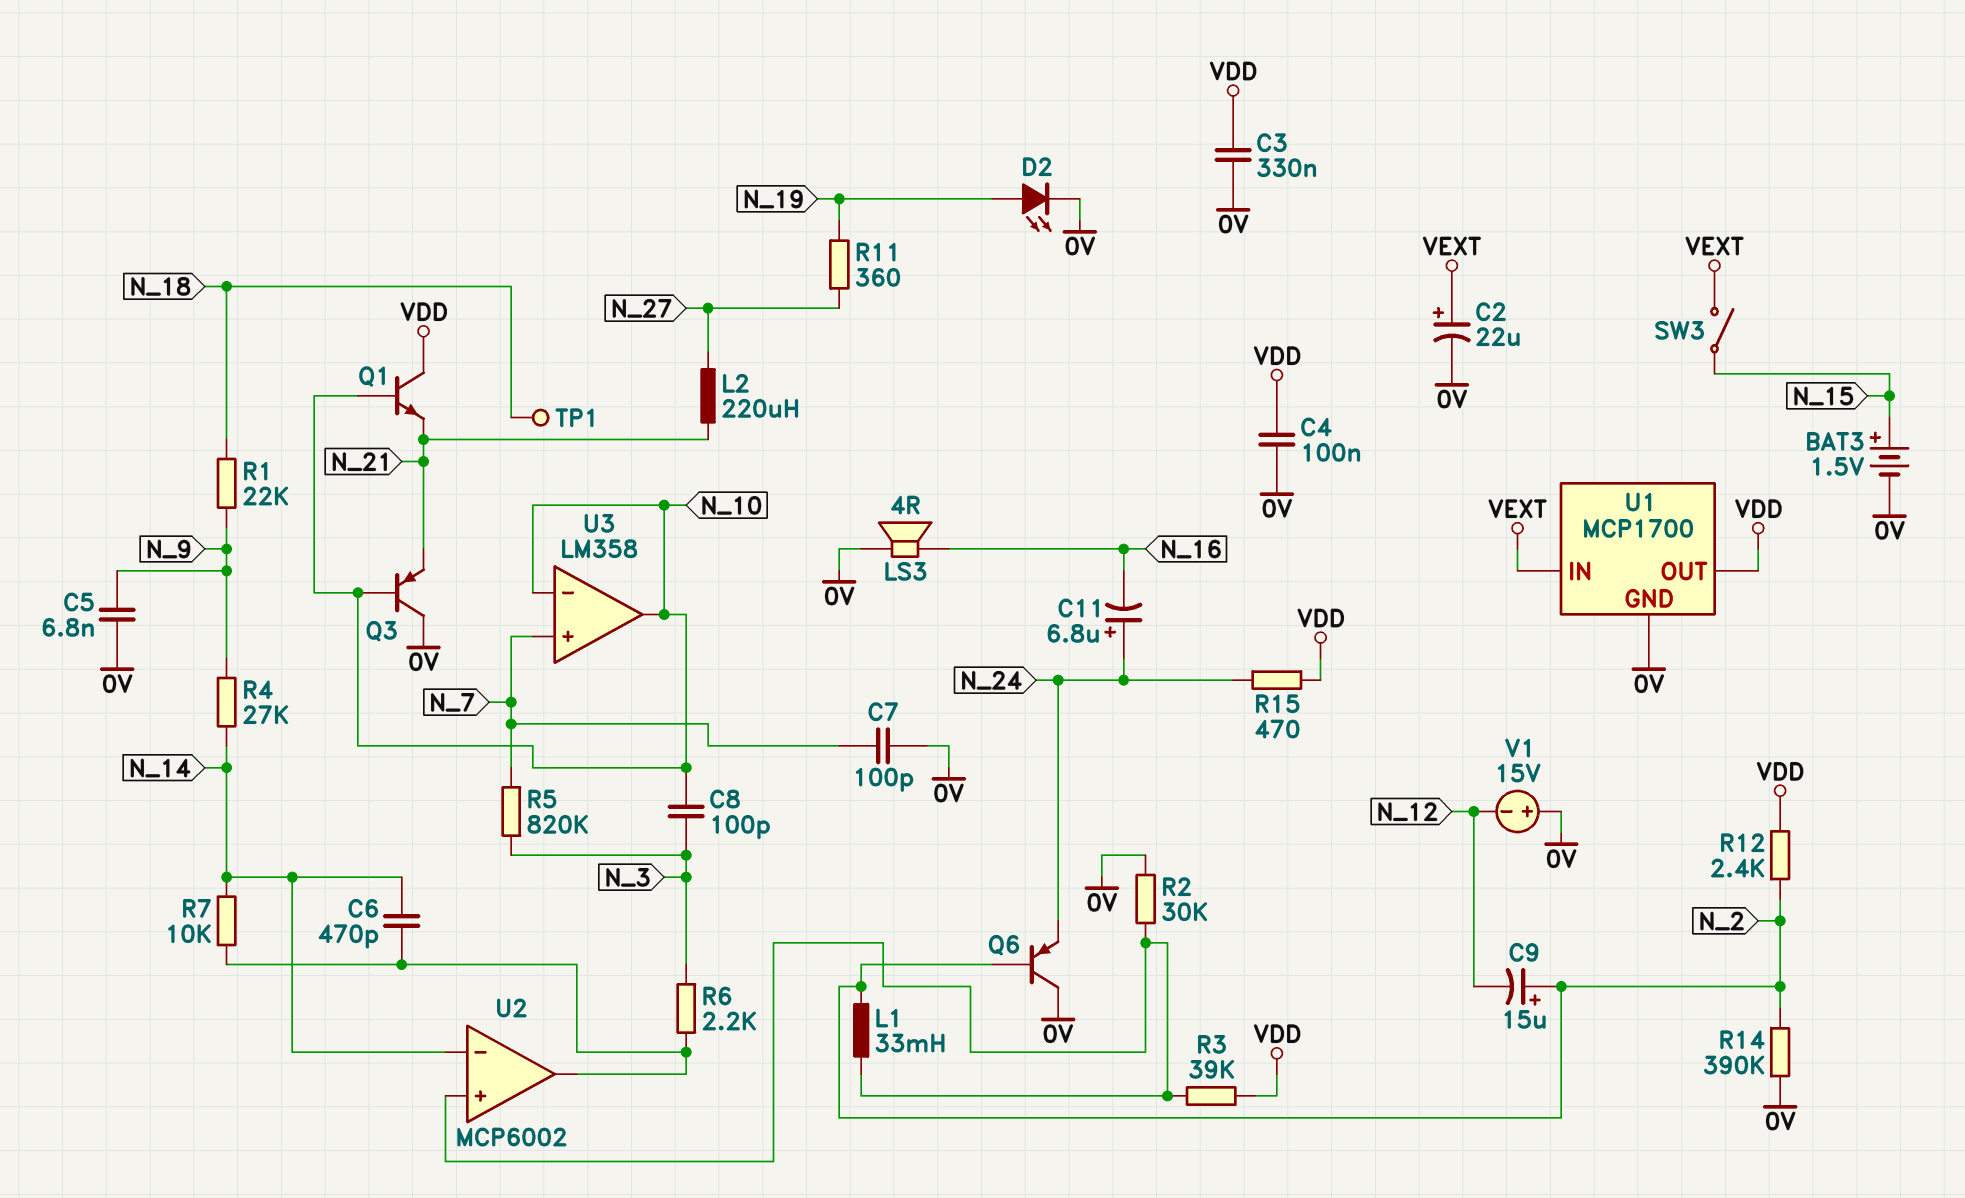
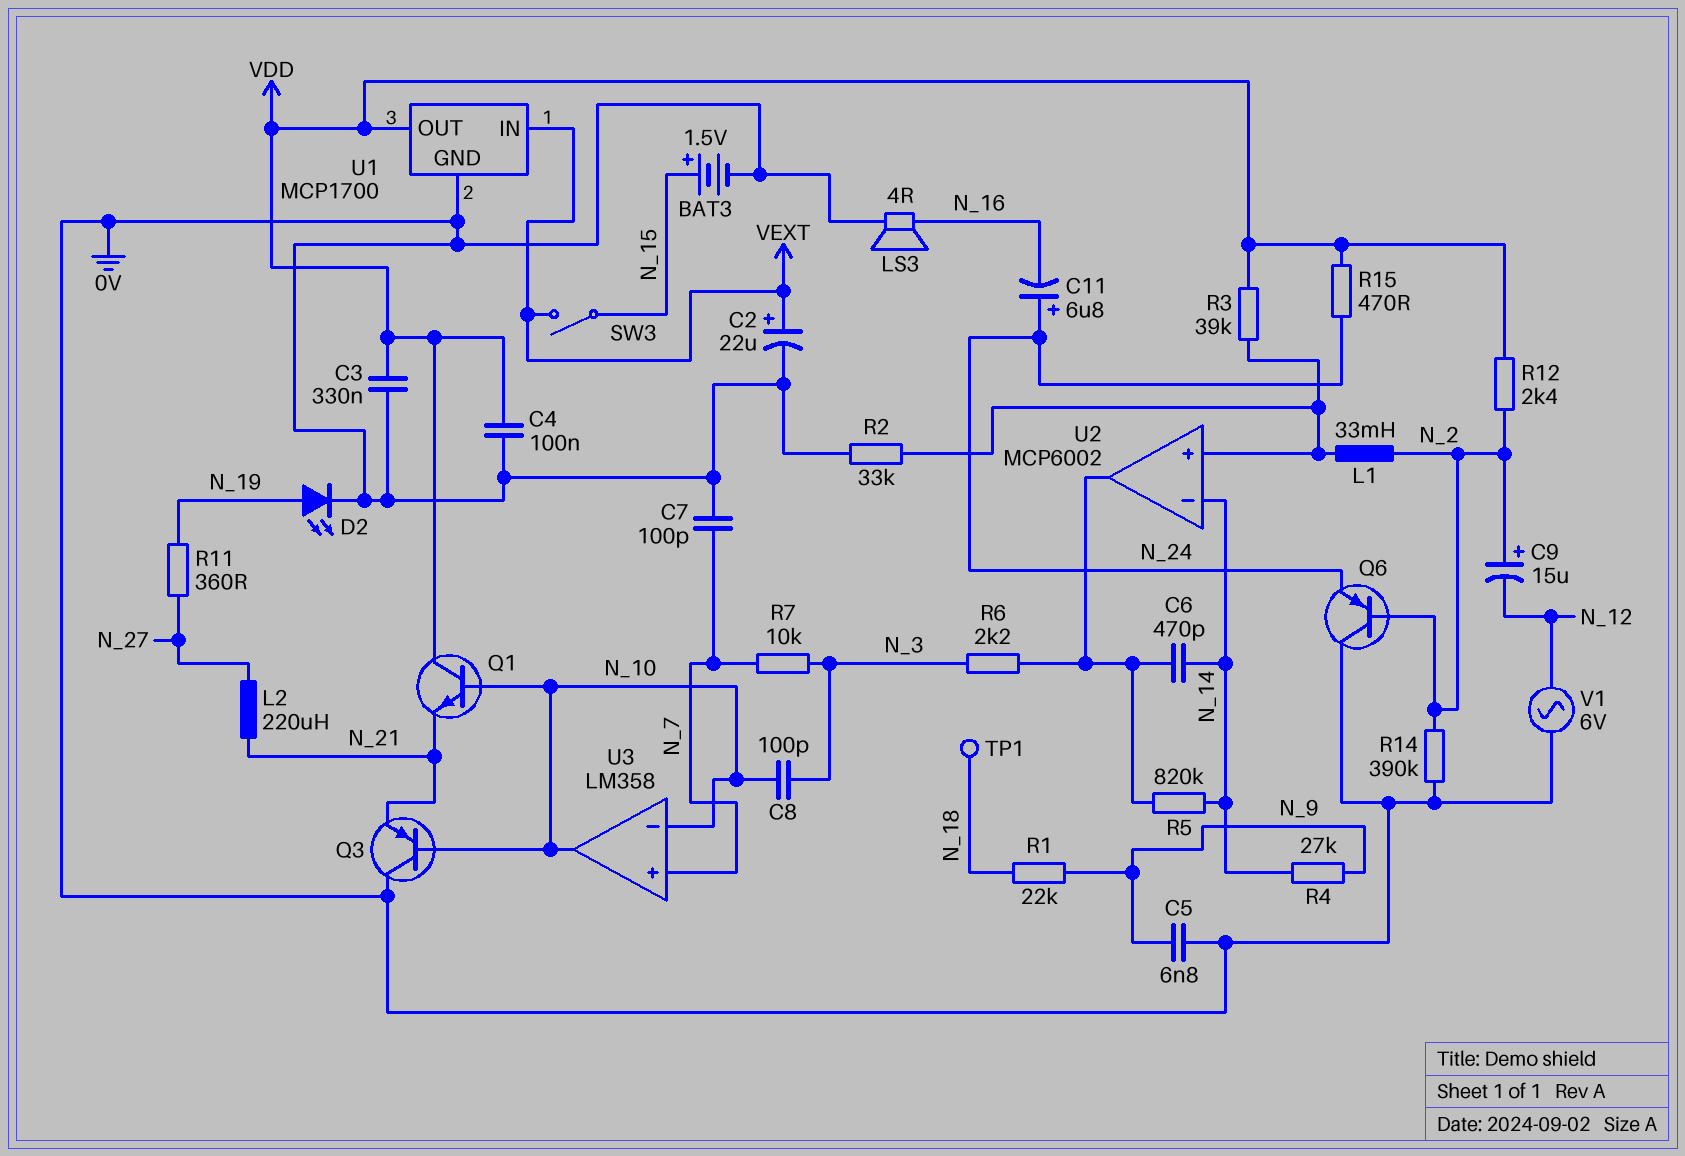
R2: 30k (0V, U2/in+) -> 33k (0V, U2/in+)
R5: 820k (N_3, N_7) -> 820k (N_14, U2/out)
R7: 10k (N_14, U2/out) -> 10k (N_3, N_7)
V1: 15V (plus 0V, minus N_12) -> AC 6V (0V, N_12)

